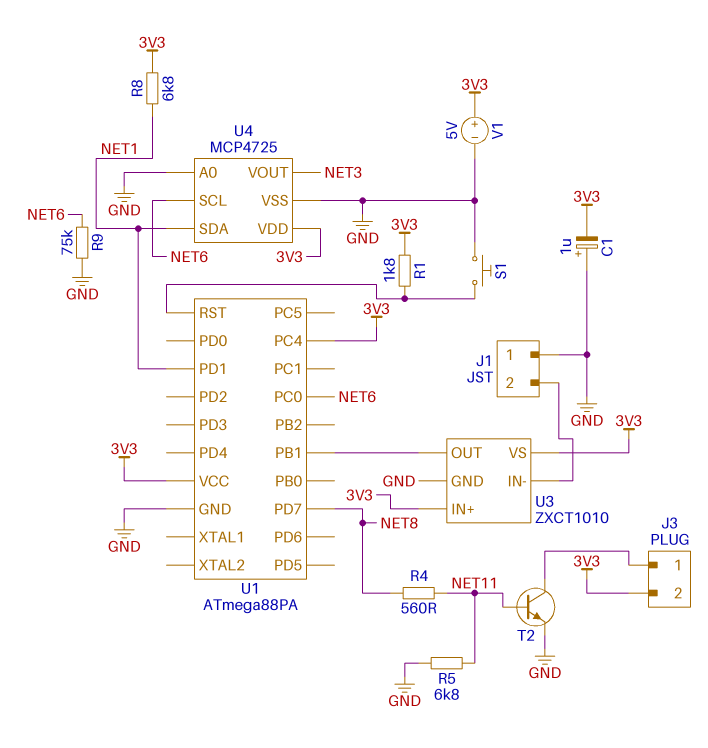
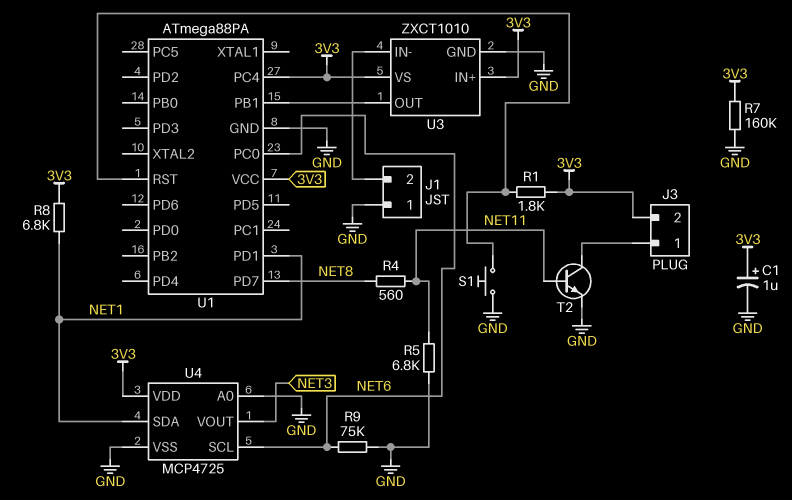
C1: 1uF (plus GND, minus 3V3) -> 1uF (plus 3V3, minus GND)
R7: none -> 160k (3V3, GND)
V1: 5V (plus 3V3, minus GND) -> none

